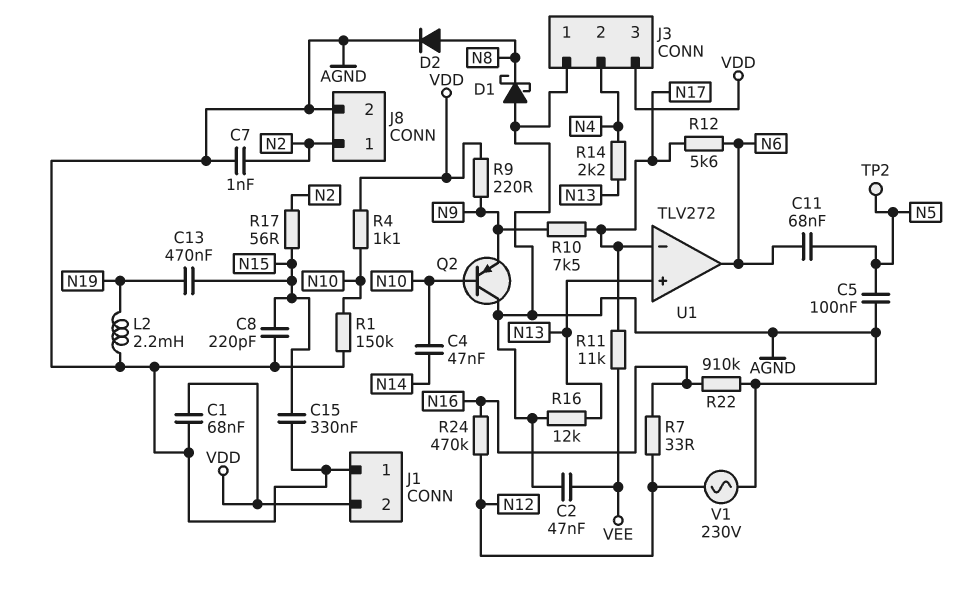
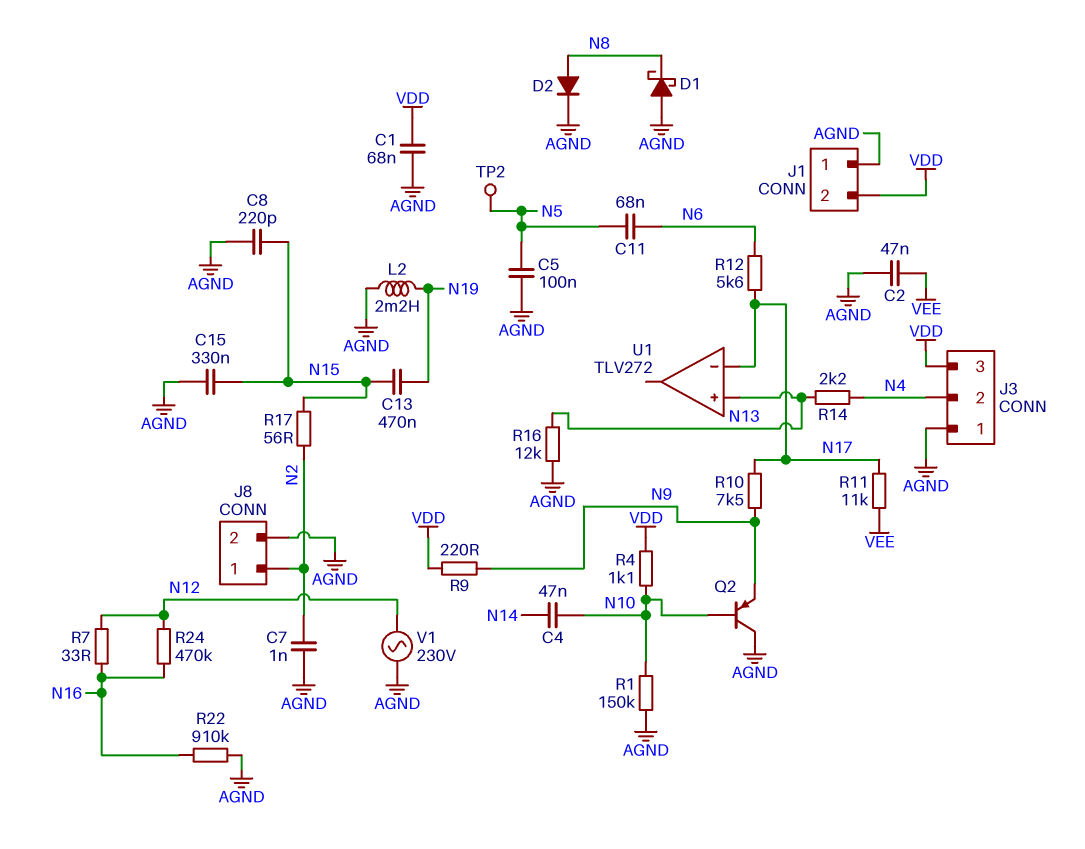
U1 pin out: N6 -> none

